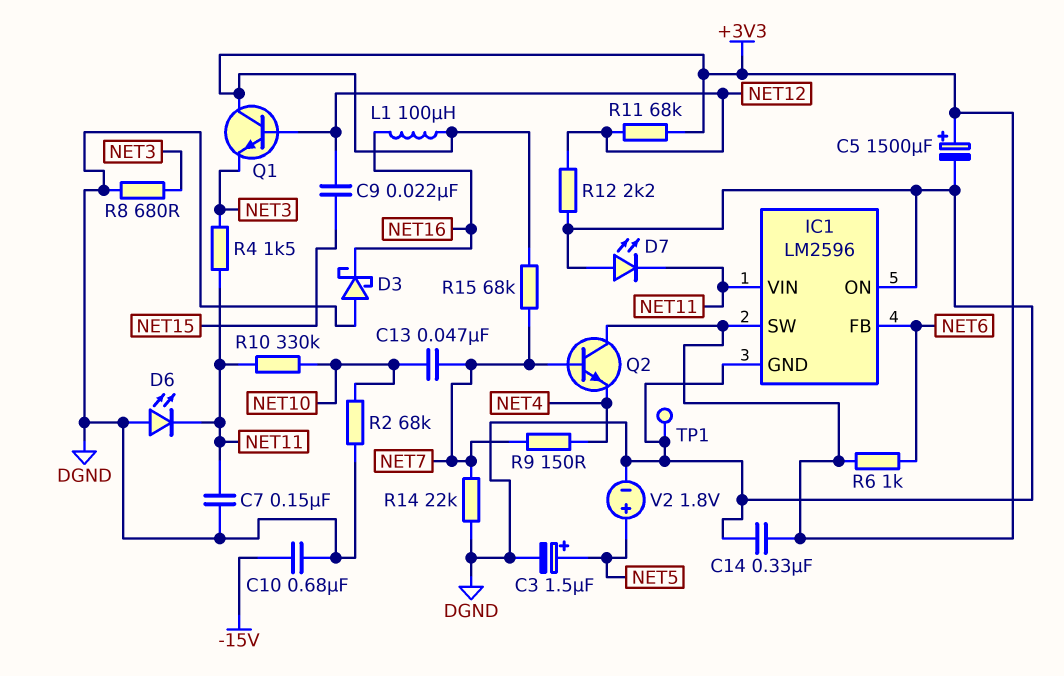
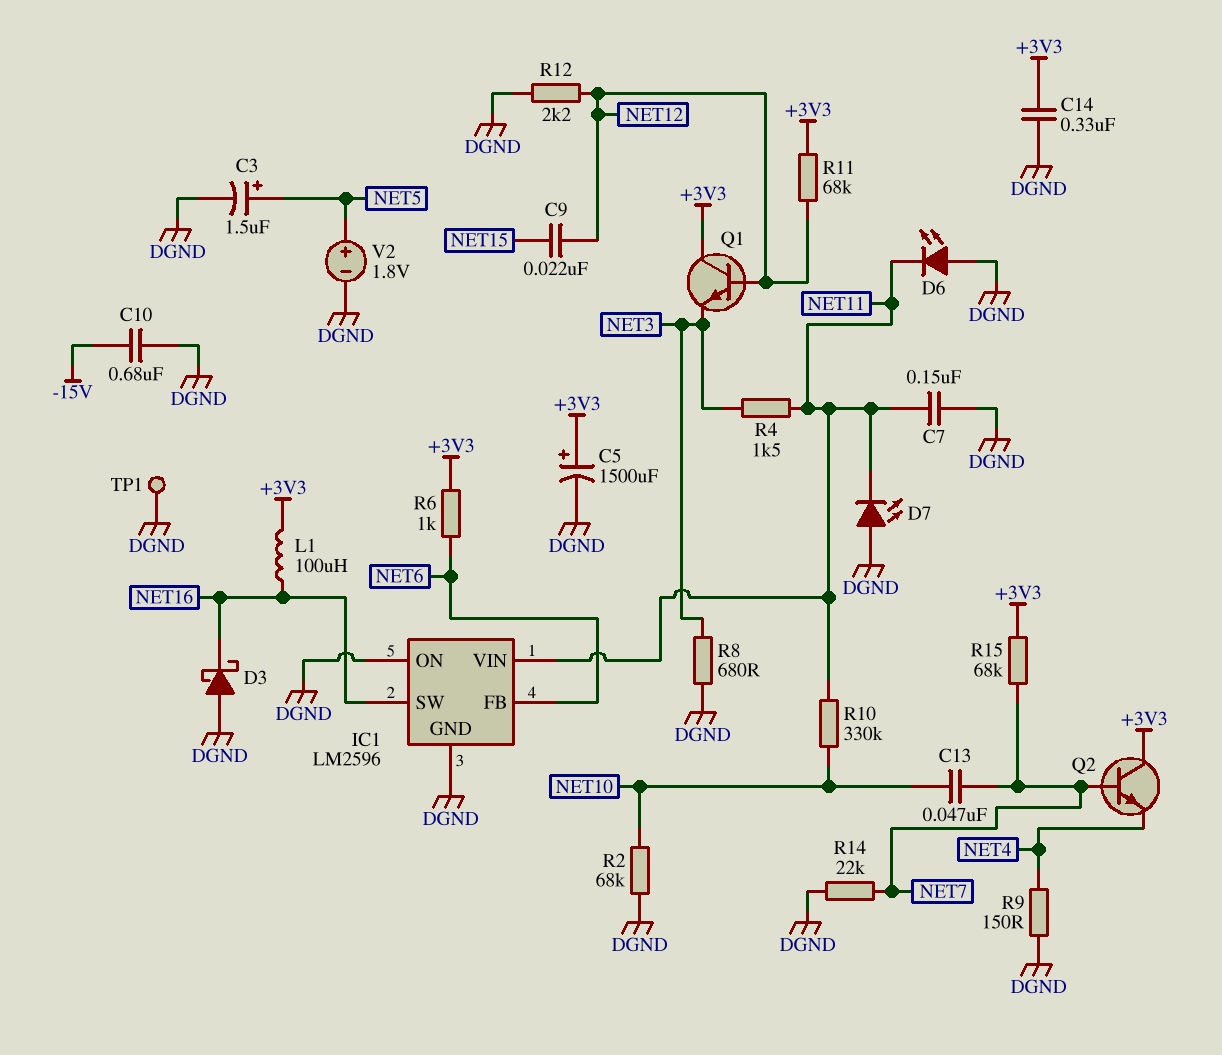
IC1 pin SW: +3V3 -> NET16
R9: 150 (NET4, NET7) -> 150 (DGND, NET4)

